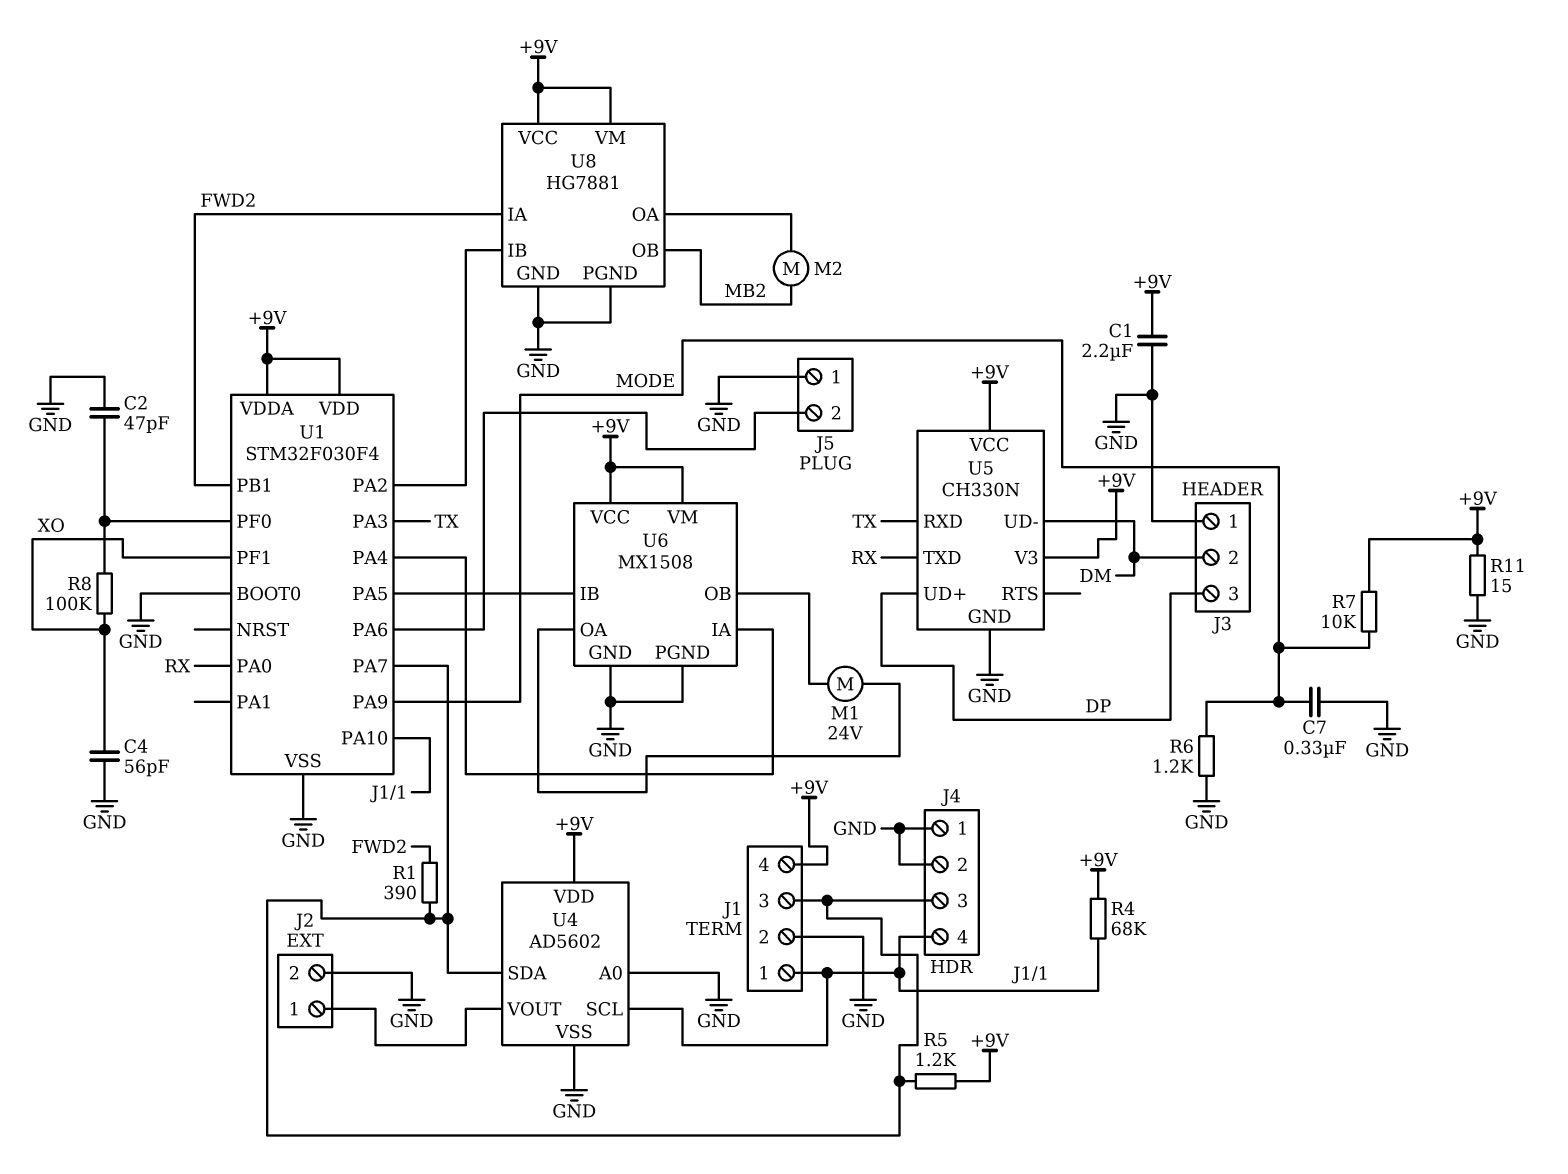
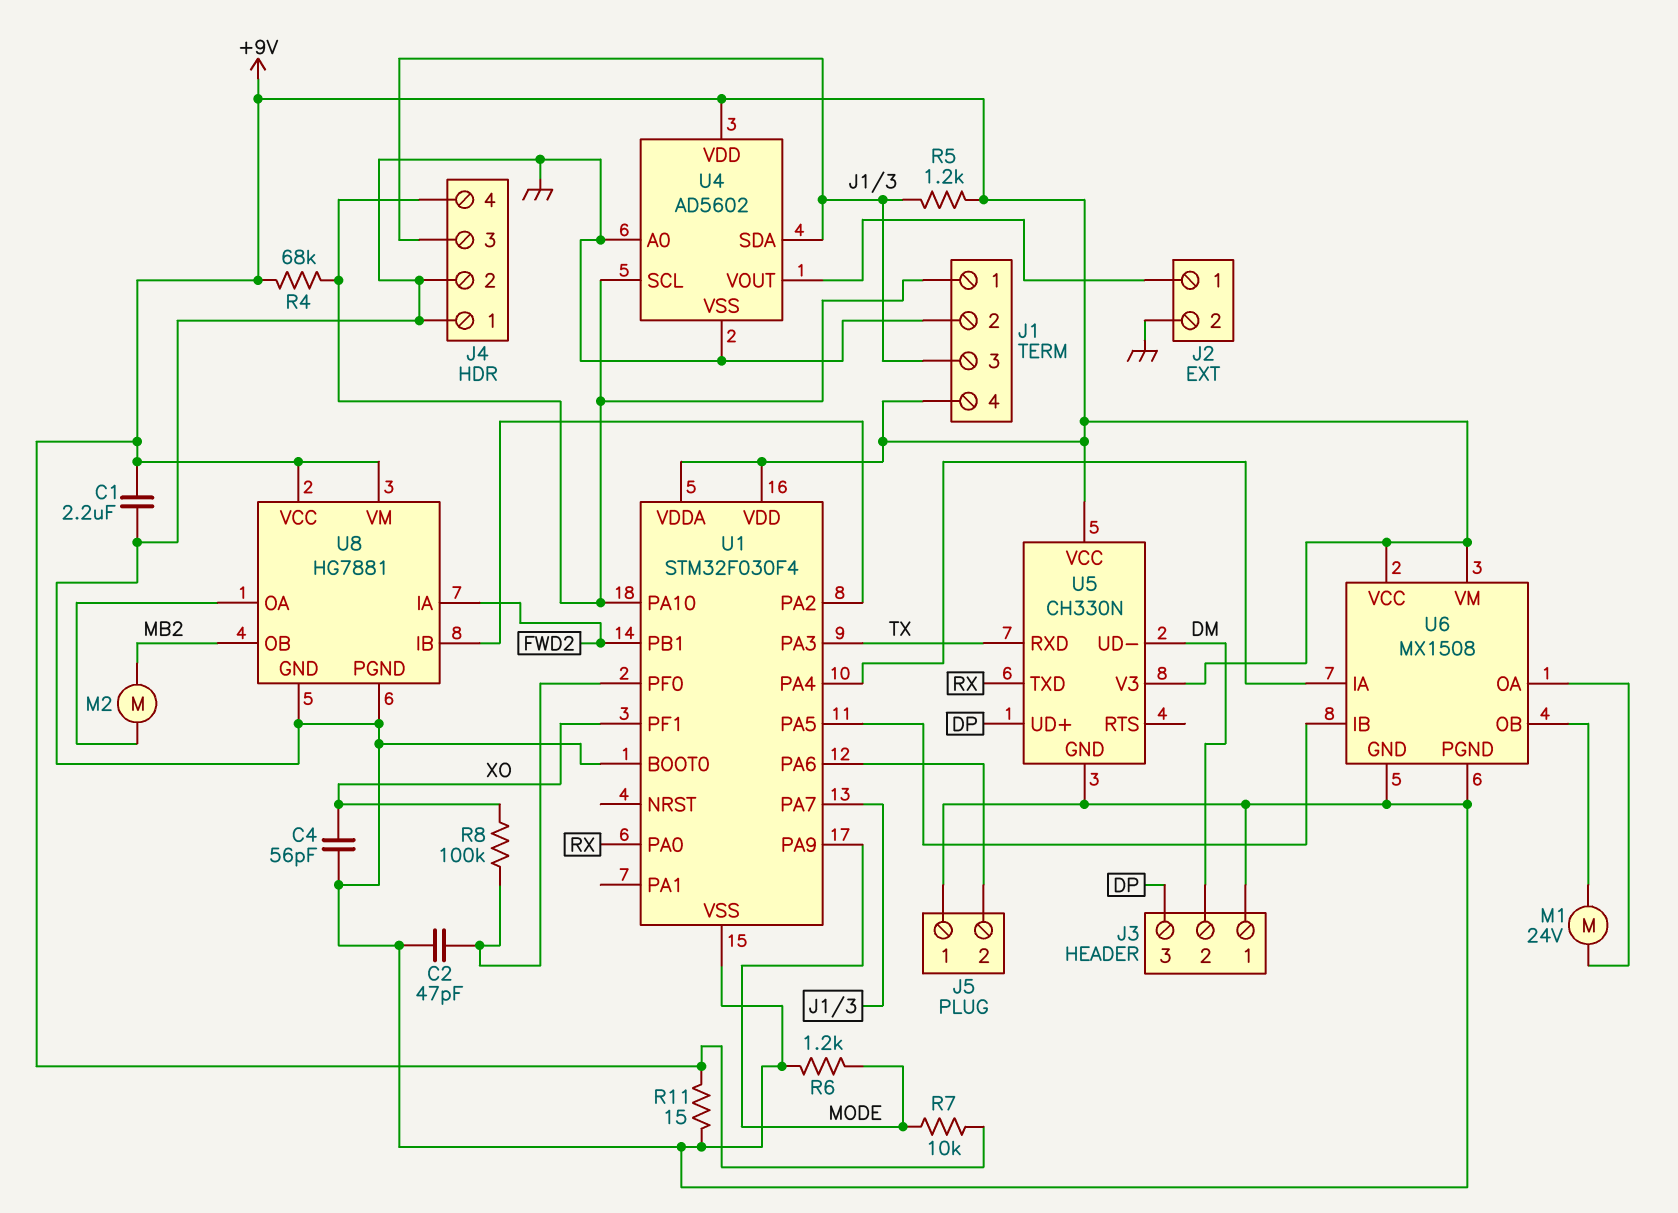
C7: 330nF (GND, MODE) -> none
R1: 390 (FWD2, J1/3) -> none

